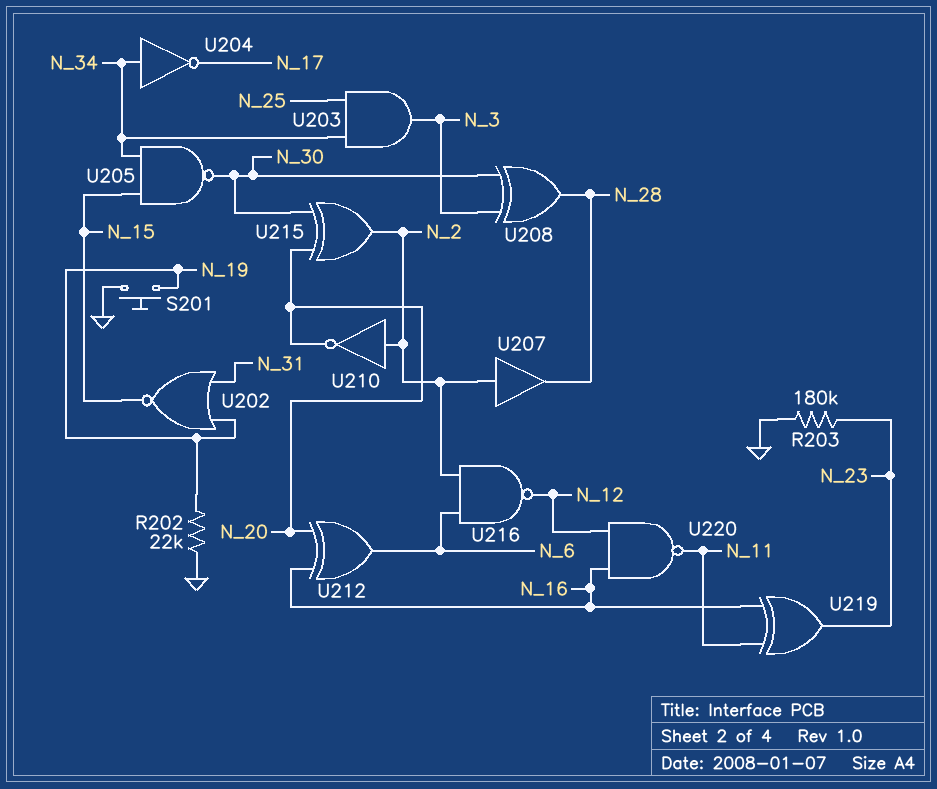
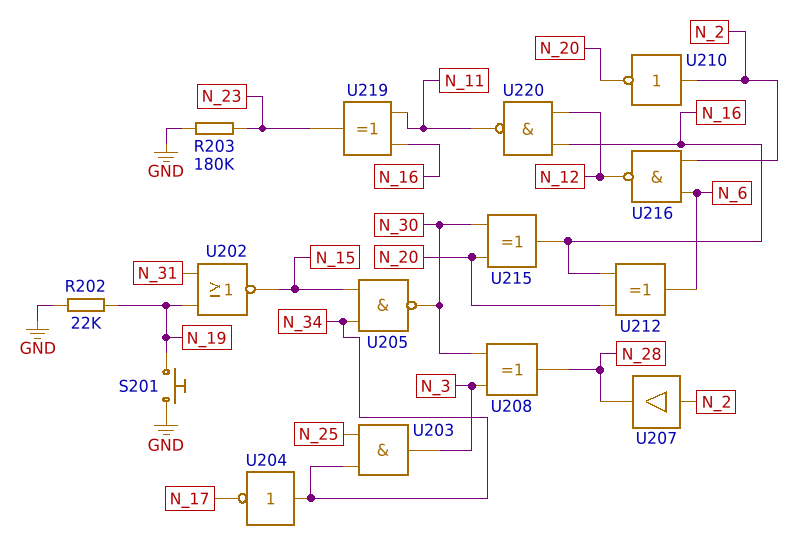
U215: XOR (in N_20, in N_30, out N_2) -> XOR (in N_20, in N_30, out N_16)

